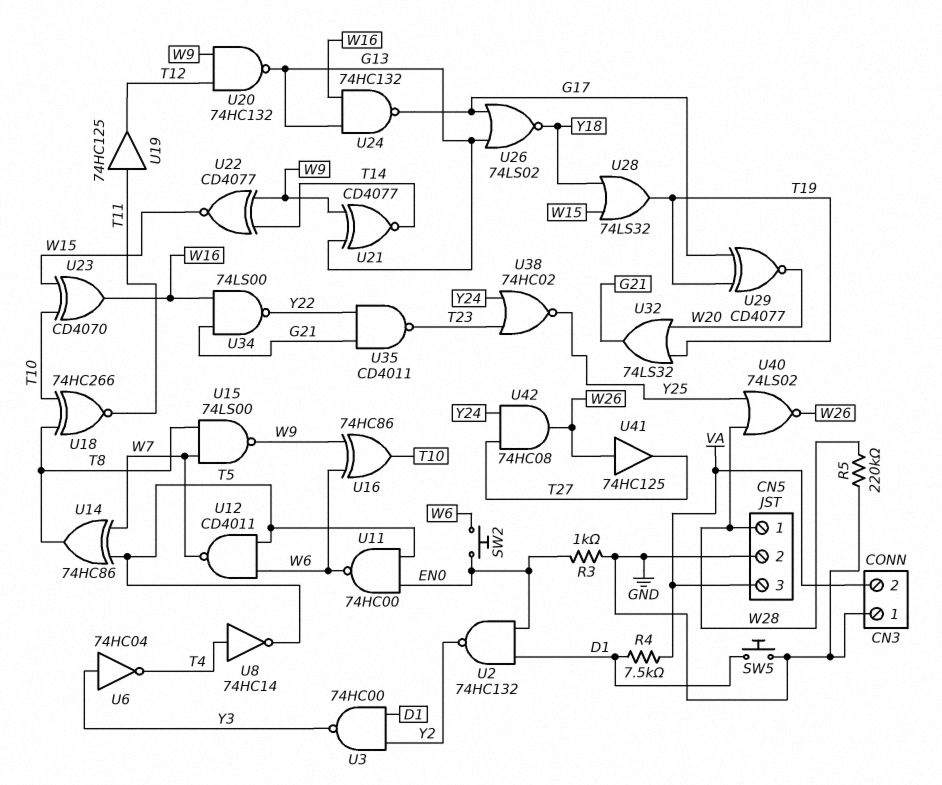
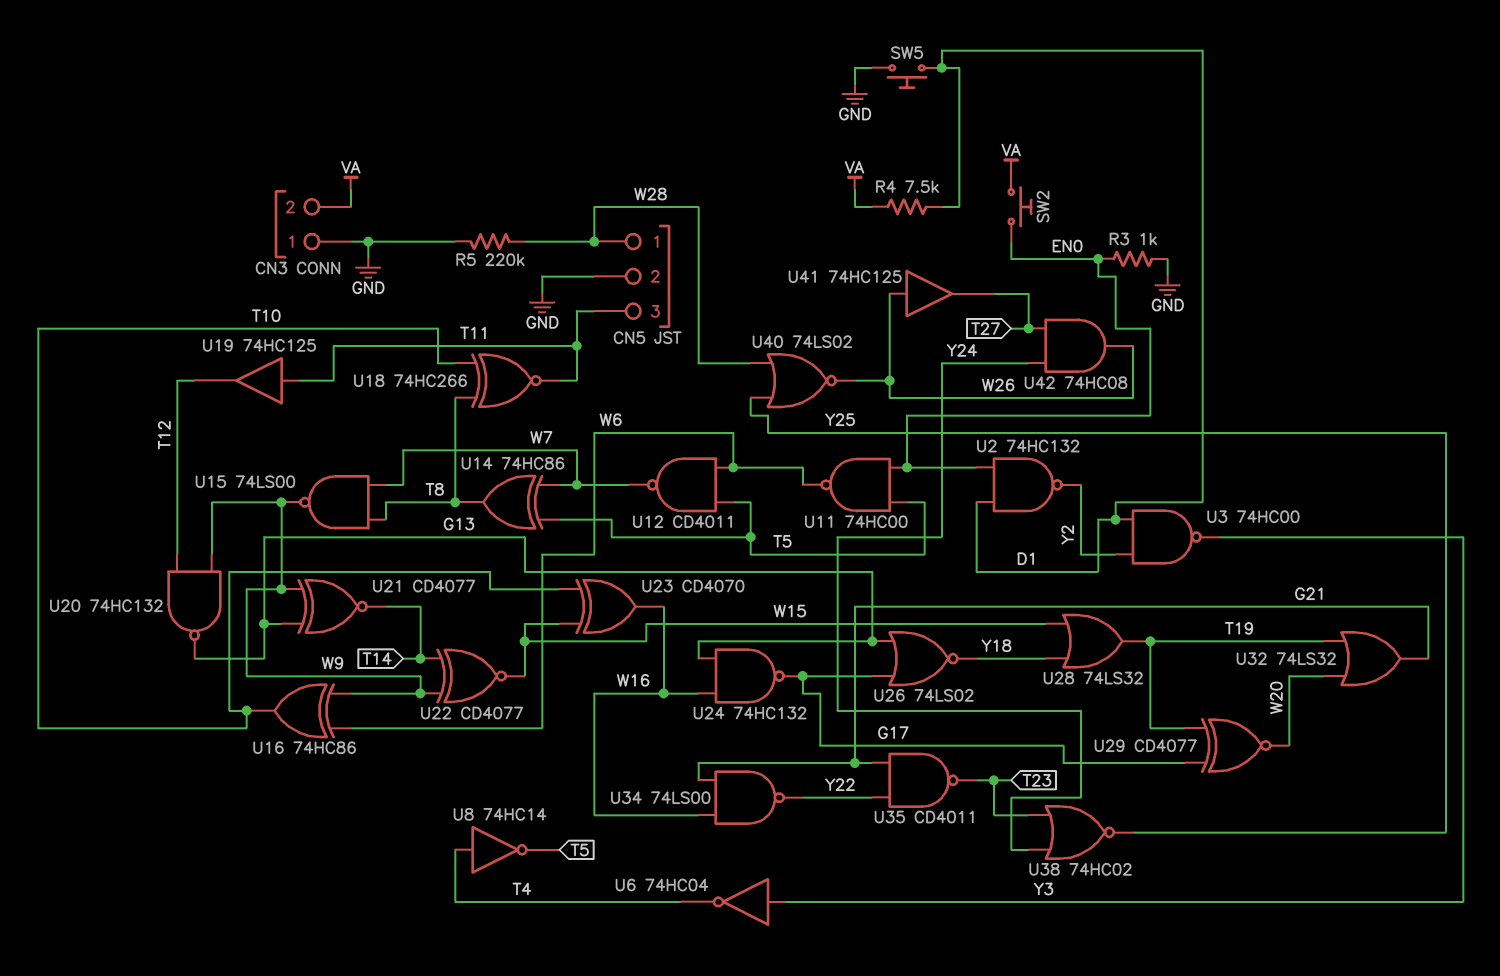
CN5 pin 3: VA -> T11
SW2: button (EN0, W6) -> button (EN0, VA)

